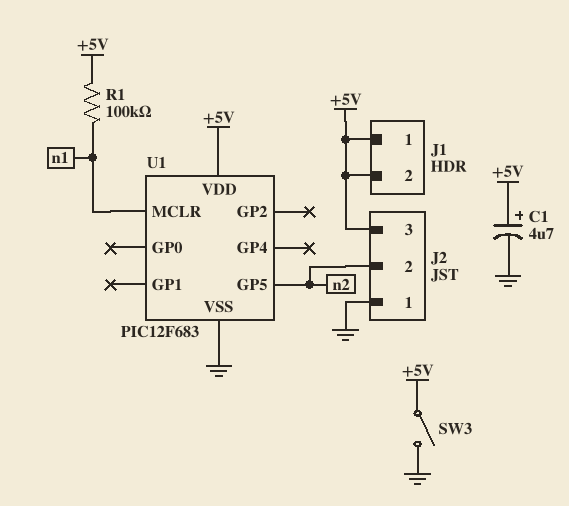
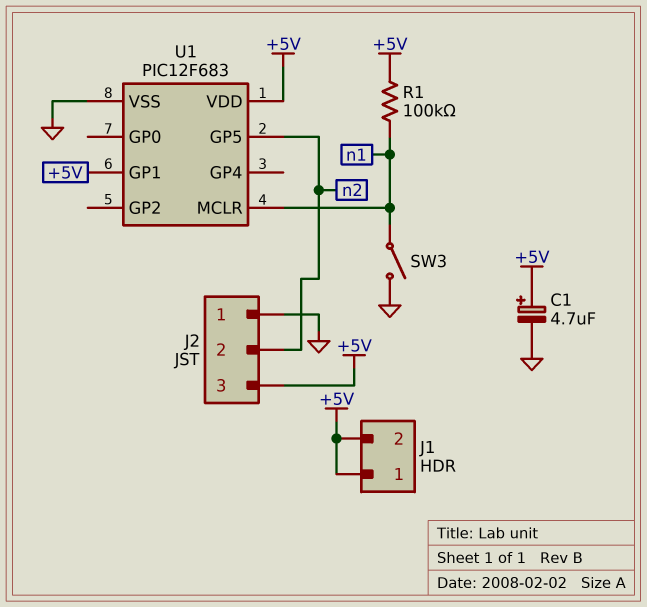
SW3: switch (+5V, GND) -> switch (GND, n1)
U1 pin GP1: none -> +5V

